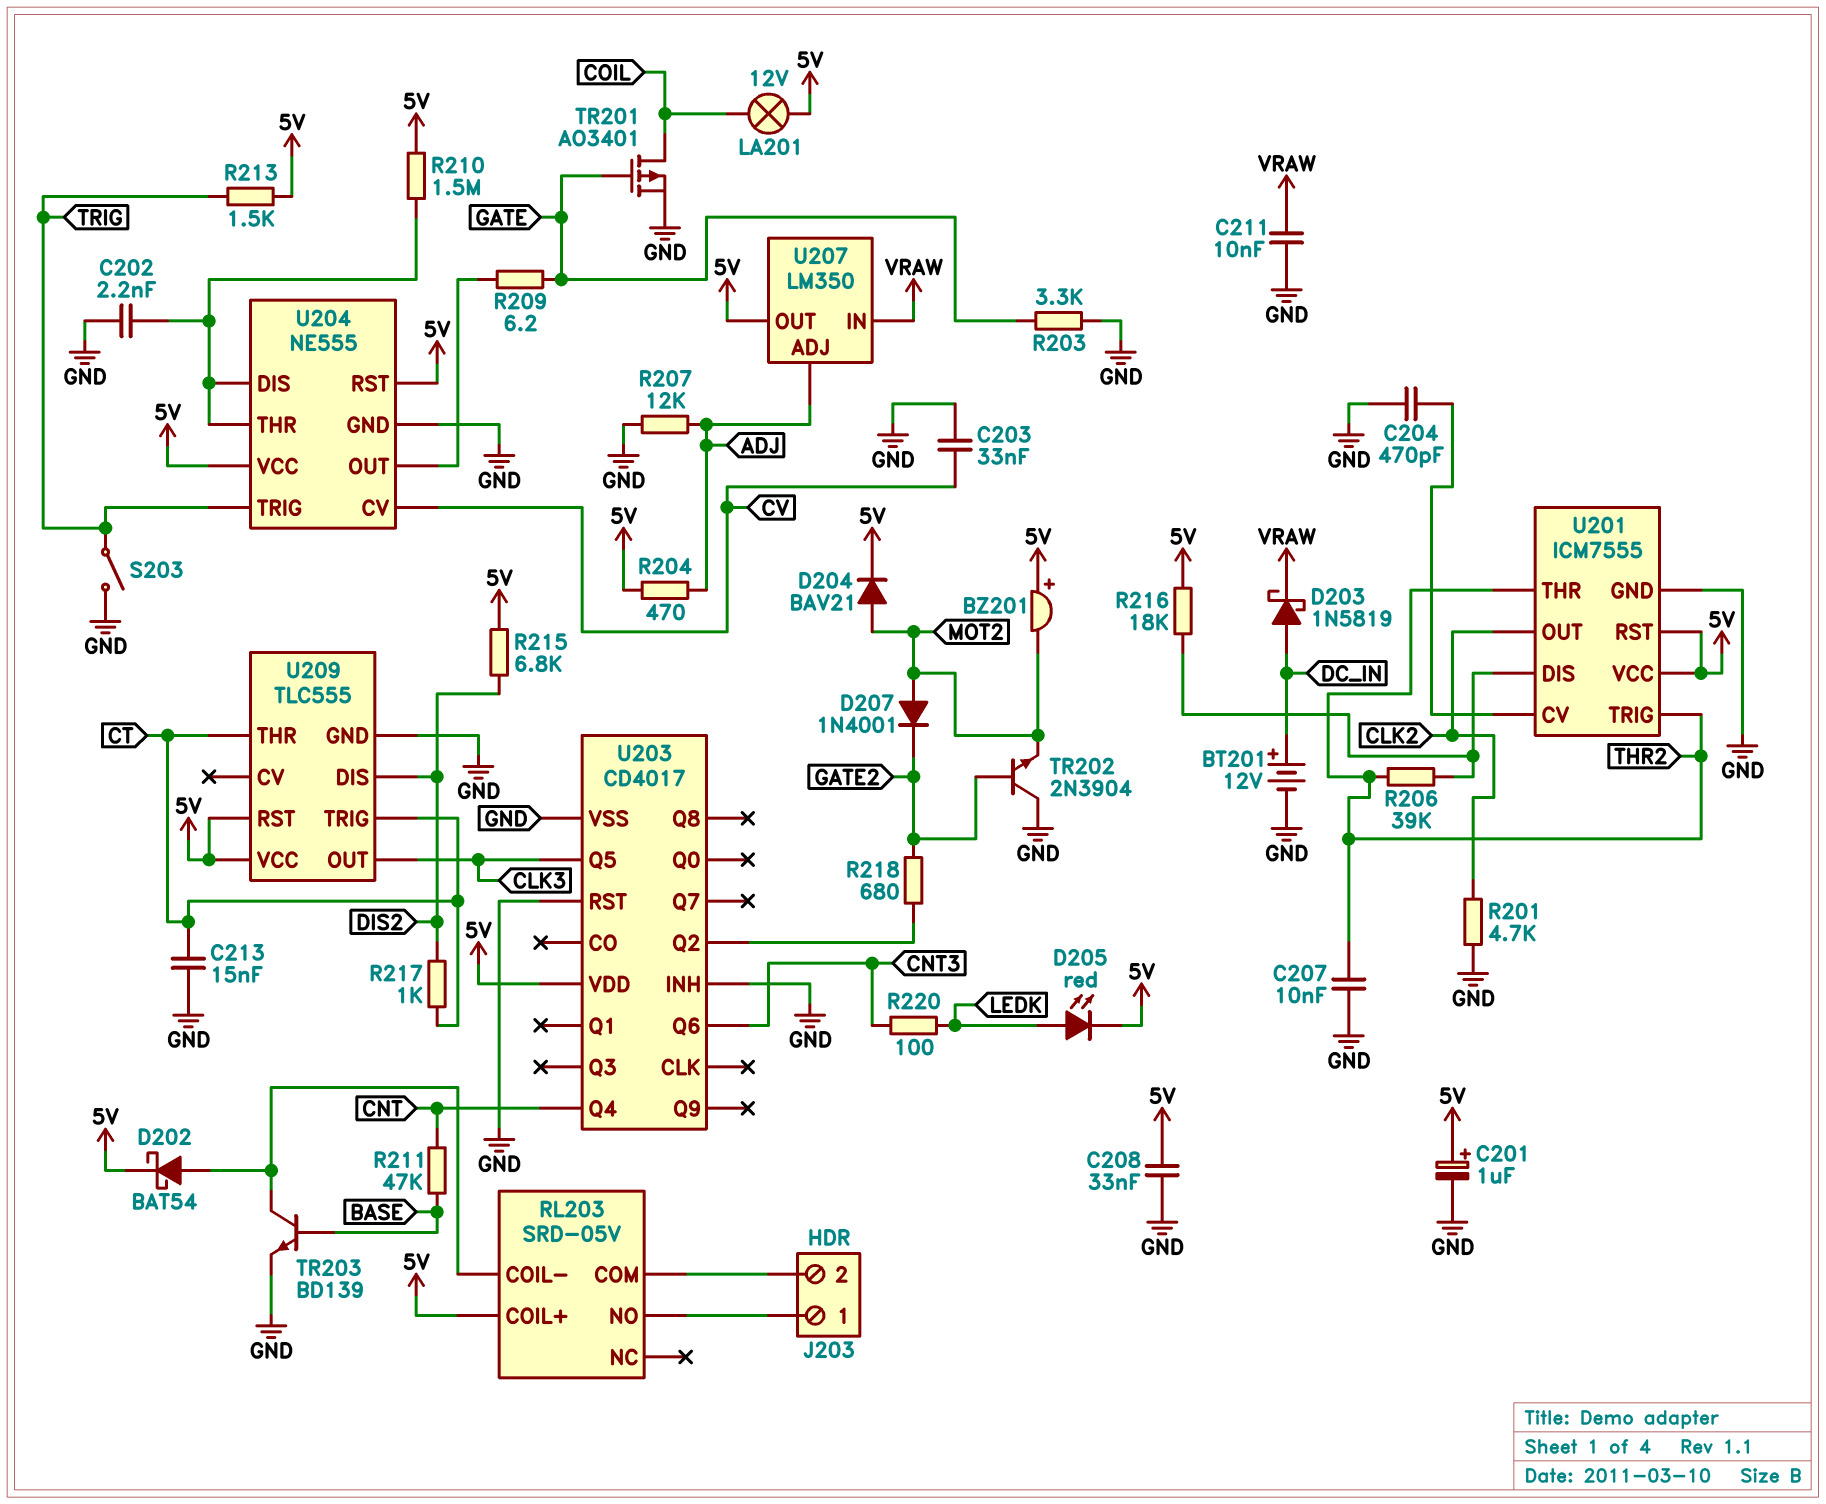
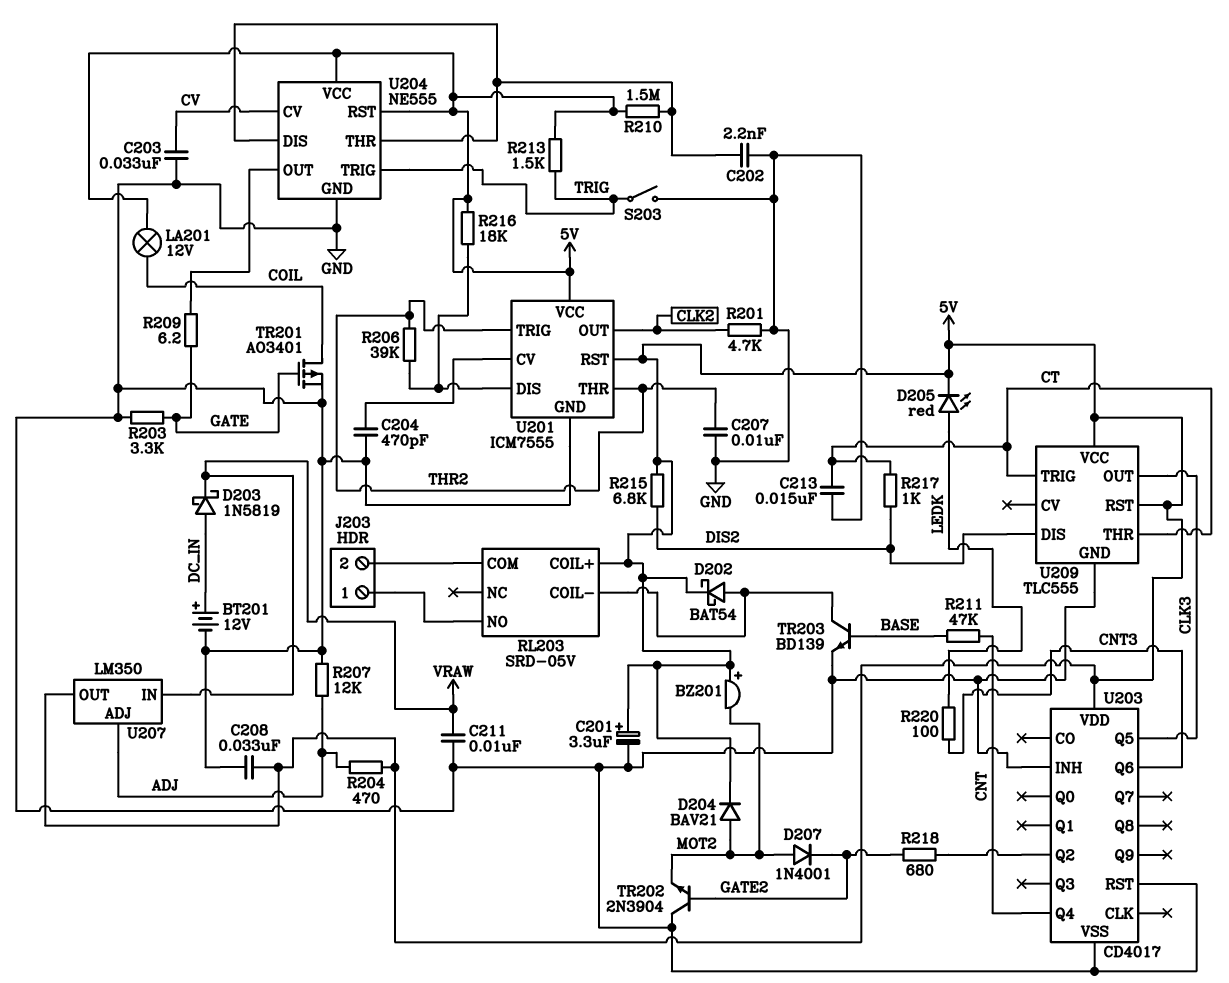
C201: 1uF (plus 5V, minus GND) -> 3.3uF (plus 5V, minus GND)

